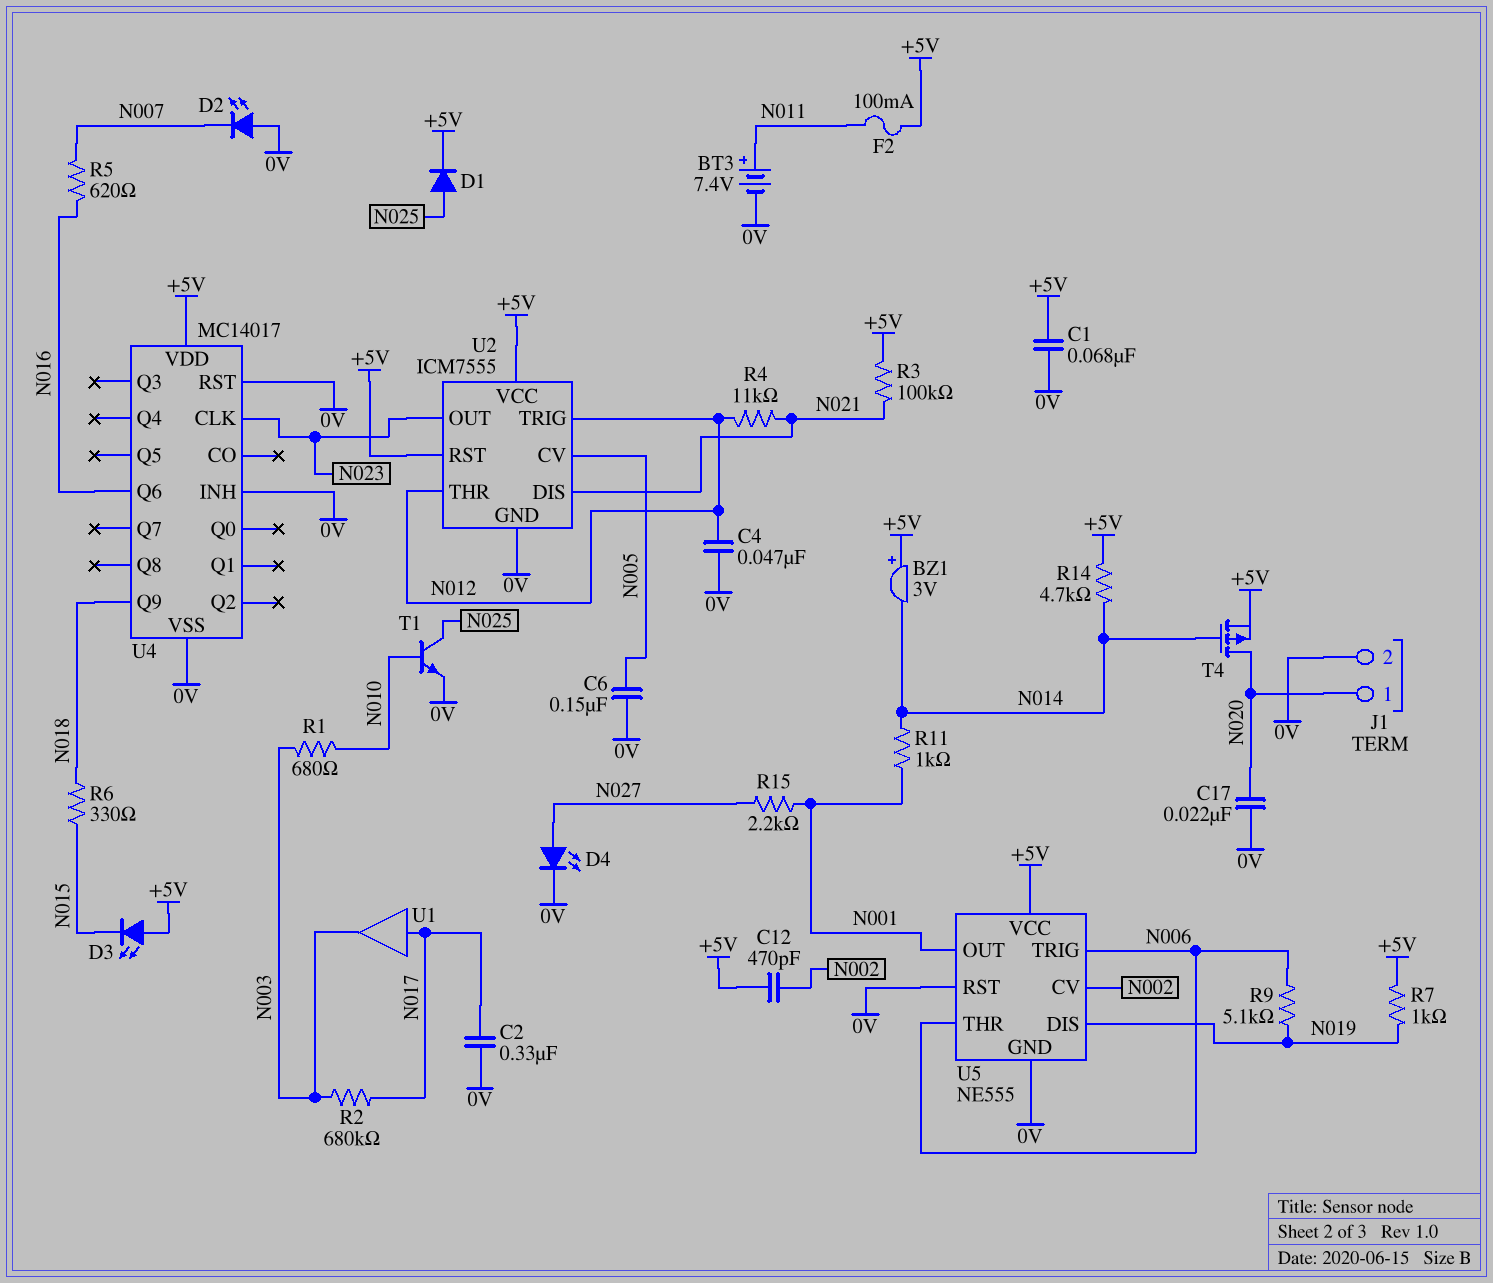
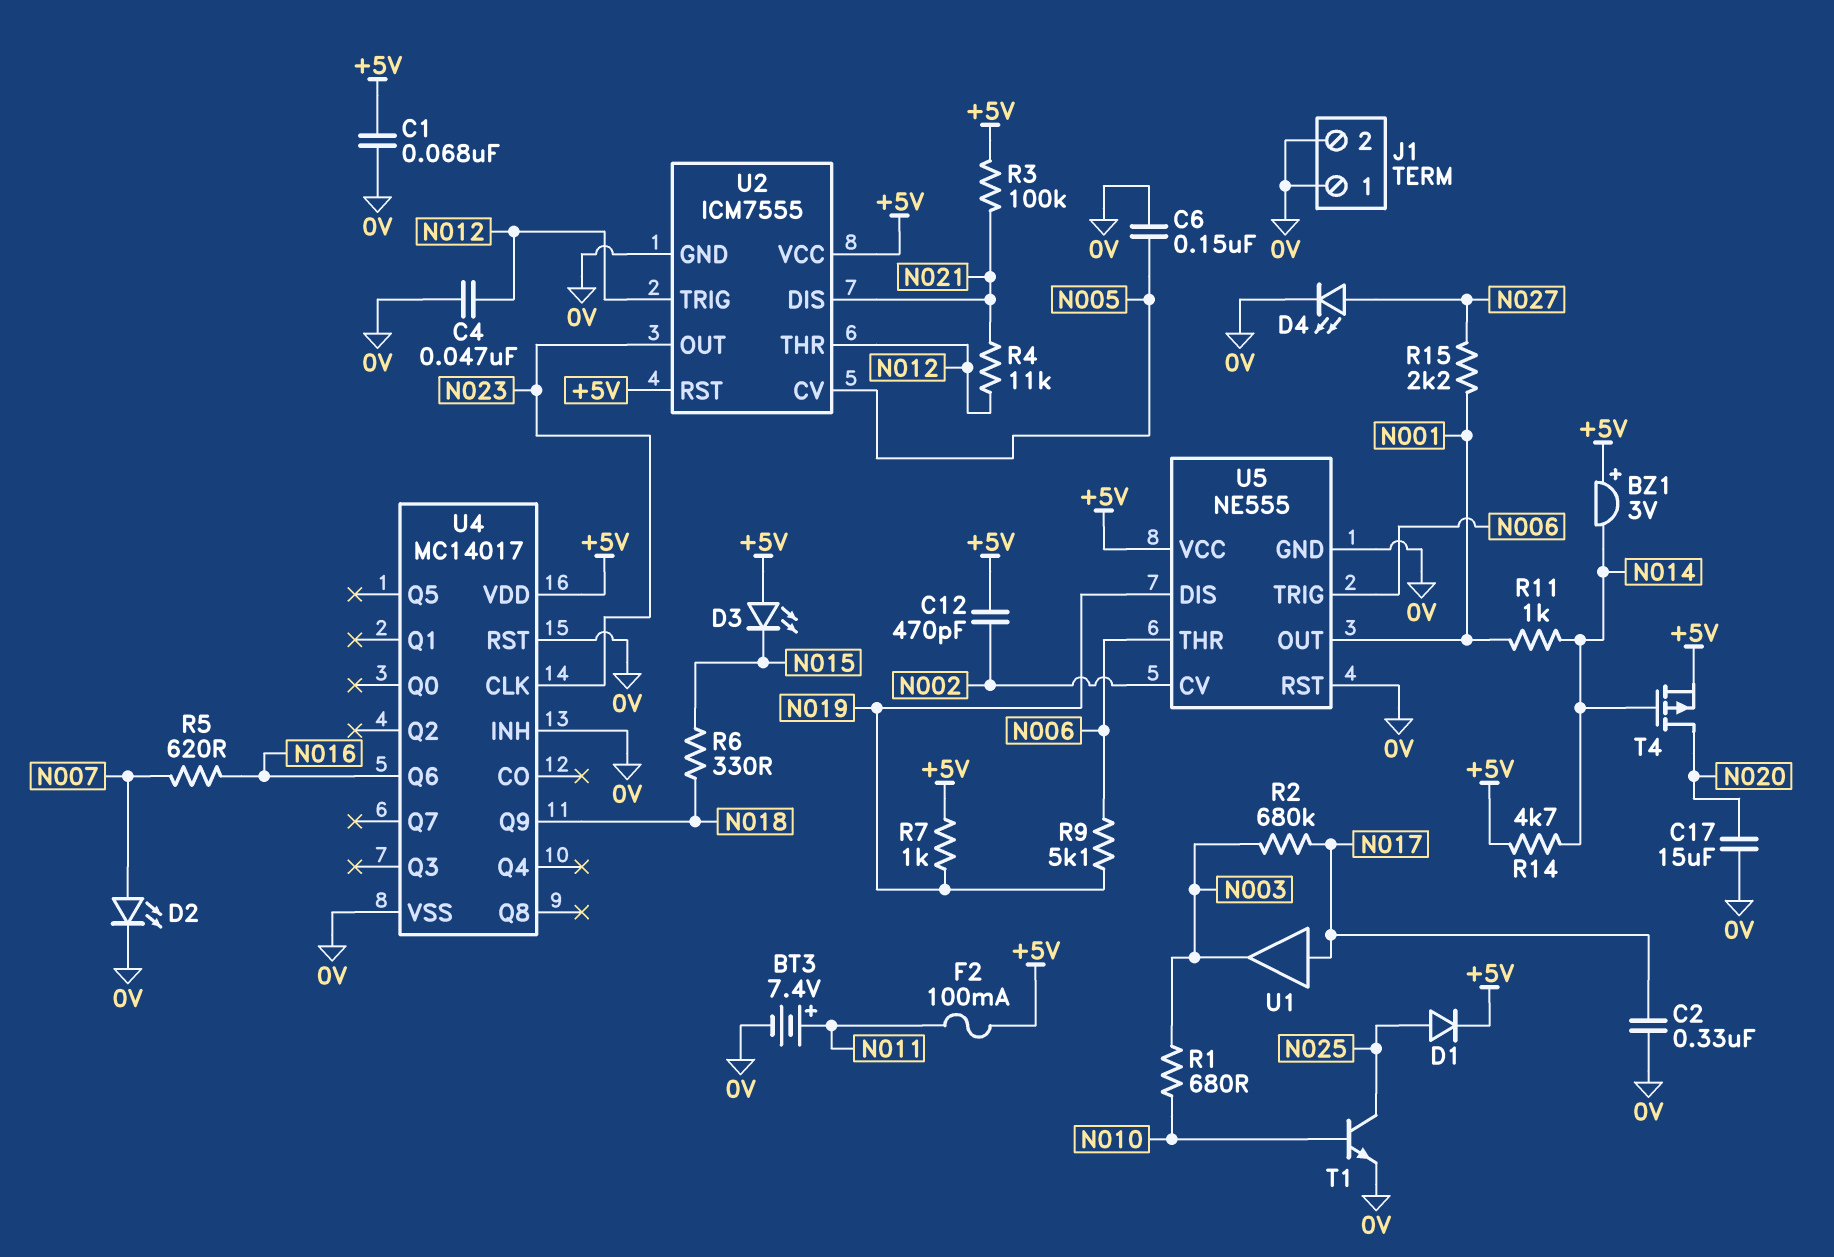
C17: 22nF (0V, N020) -> 15uF (0V, N020)
D2: LED (A 0V, K N007) -> LED (A N007, K 0V)
J1 pin 1: N020 -> 0V

